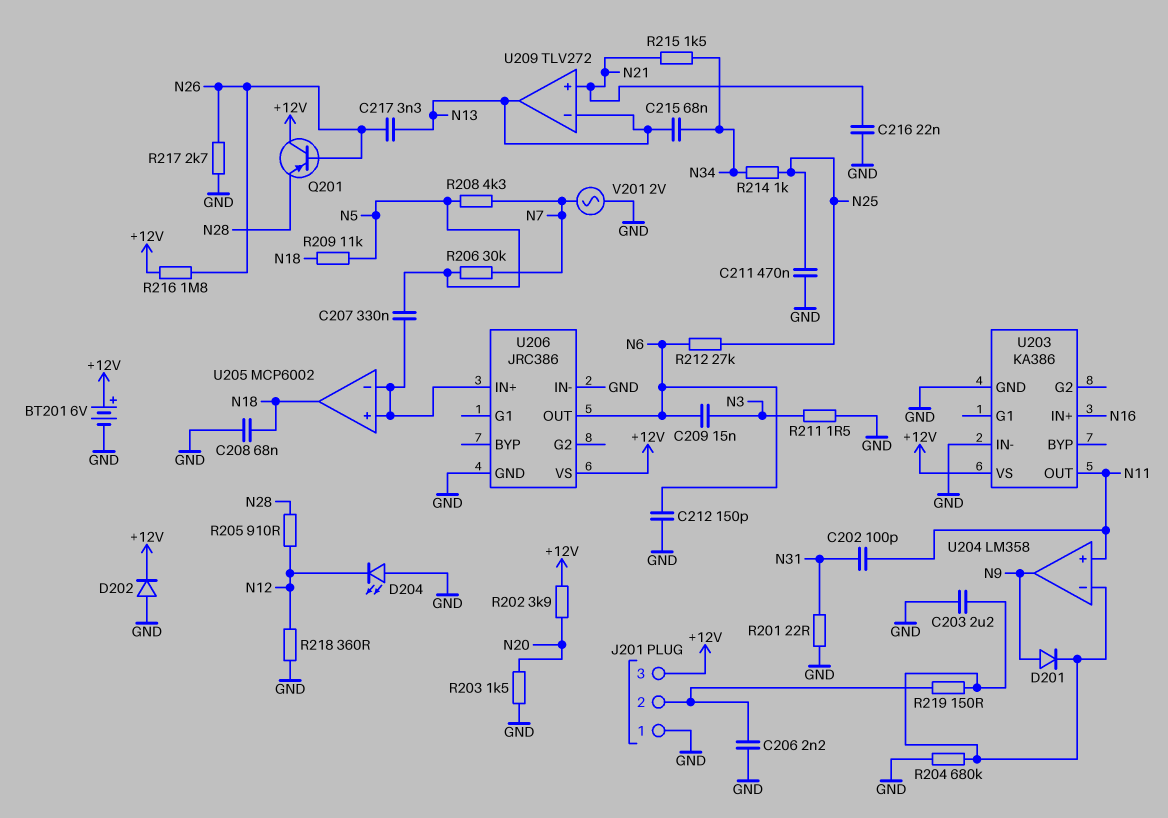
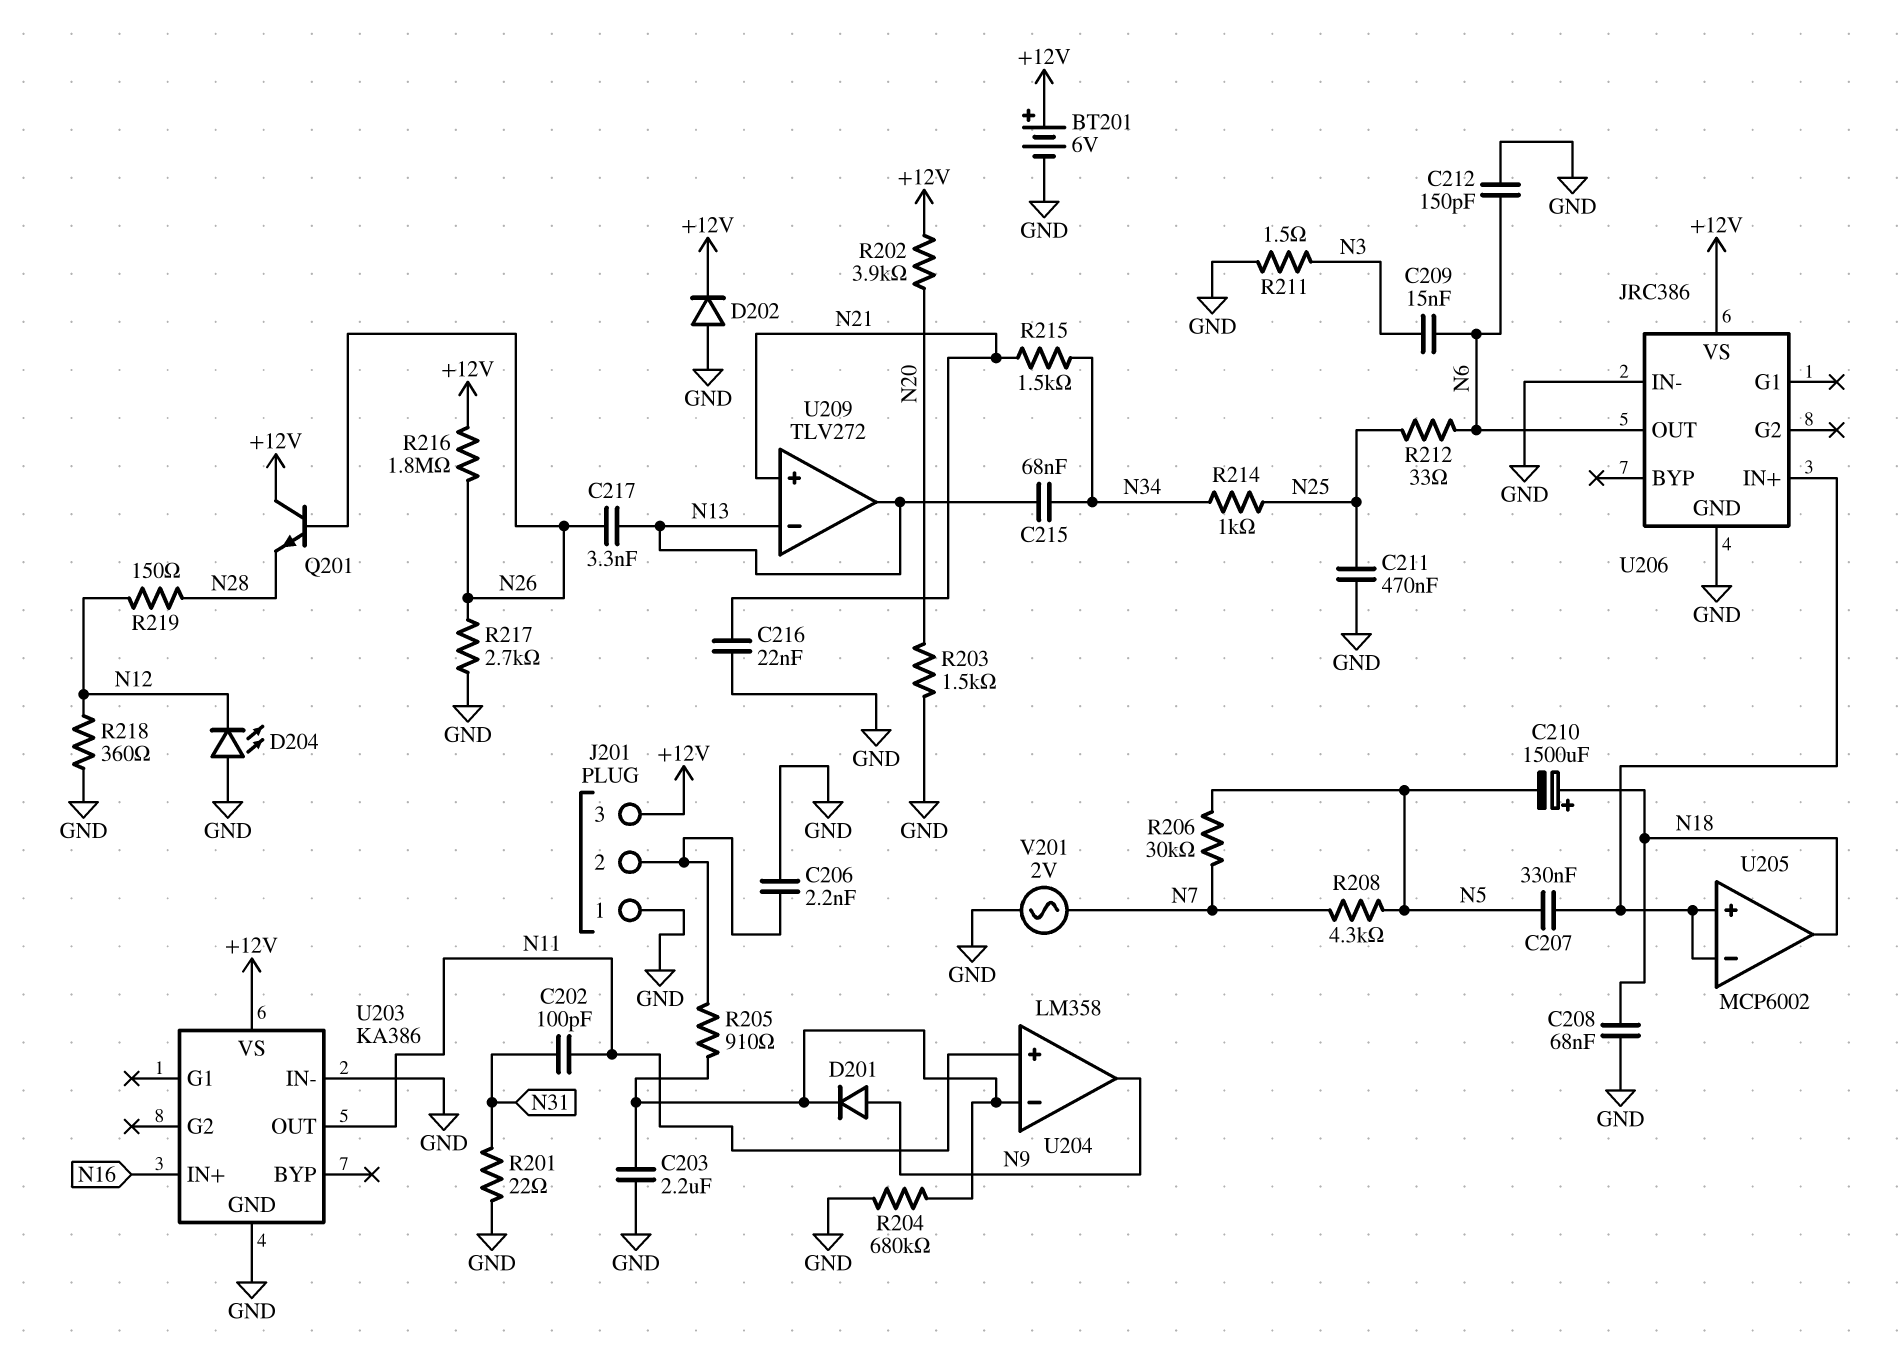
C210: none -> 1500uF (plus N18, minus N5)
Q201: PNP (B N26, C +12V, E N28) -> NPN (B N26, C +12V, E N28)
R205: 910 (N12, N28) -> 910 (J201/2, U204/in-)
R209: 11k (N5, N18) -> none
R212: 27k (N6, N25) -> 33 (N6, N25)
R219: 150 (J201/2, U204/in-) -> 150 (N12, N28)

